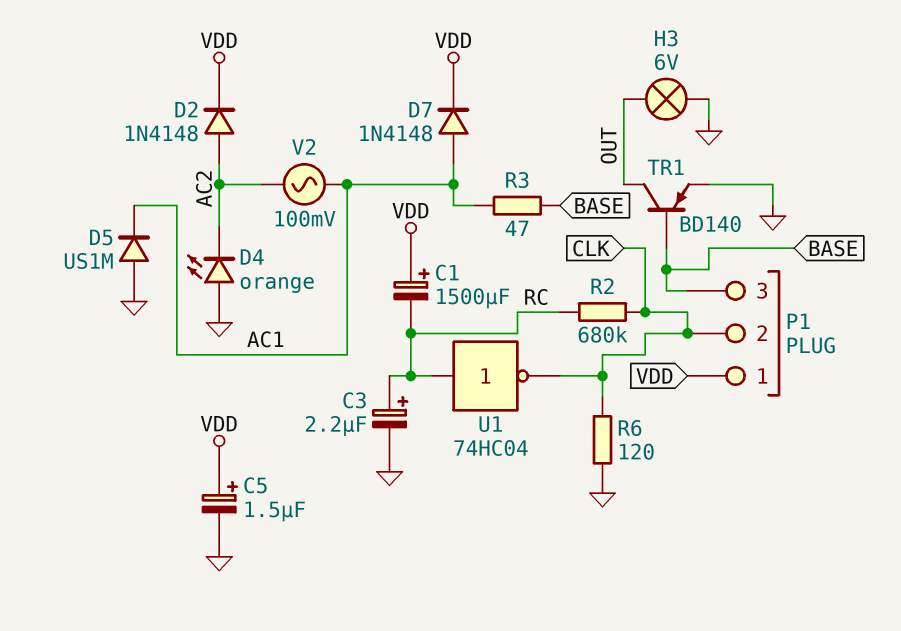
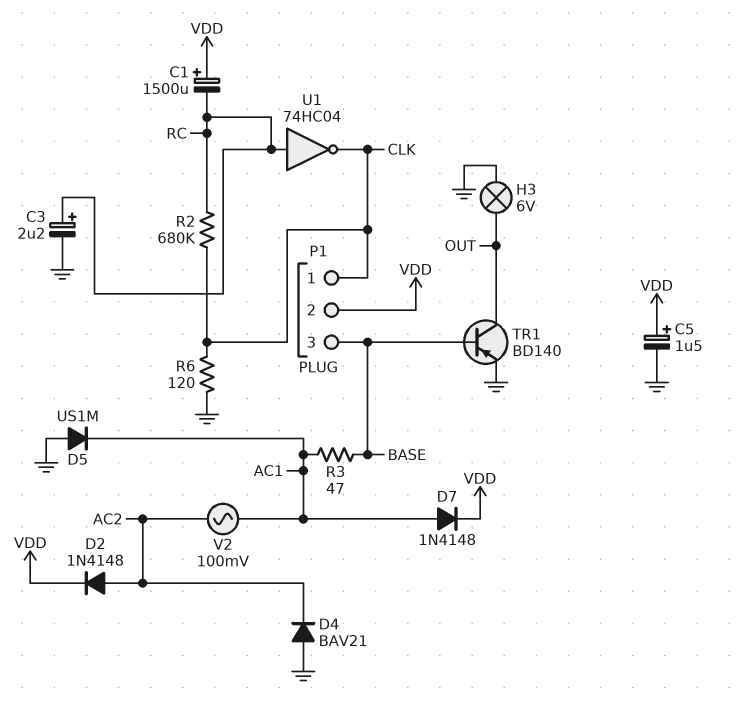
D4: LED orange (A GND, K AC2) -> diode BAV21 (A GND, K AC2)
P1 pin 1: VDD -> CLK
P1 pin 2: CLK -> VDD

